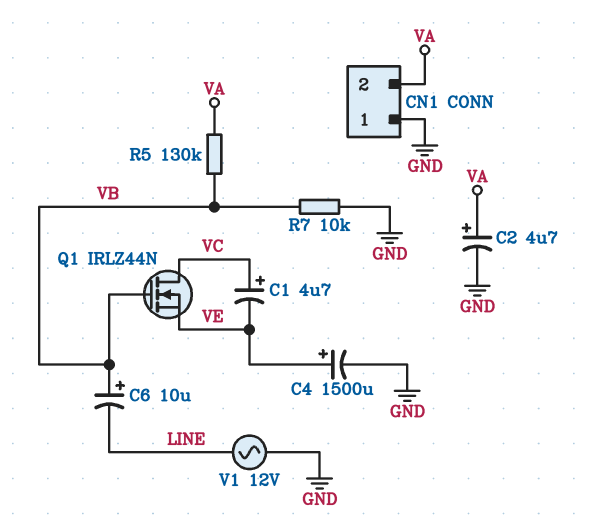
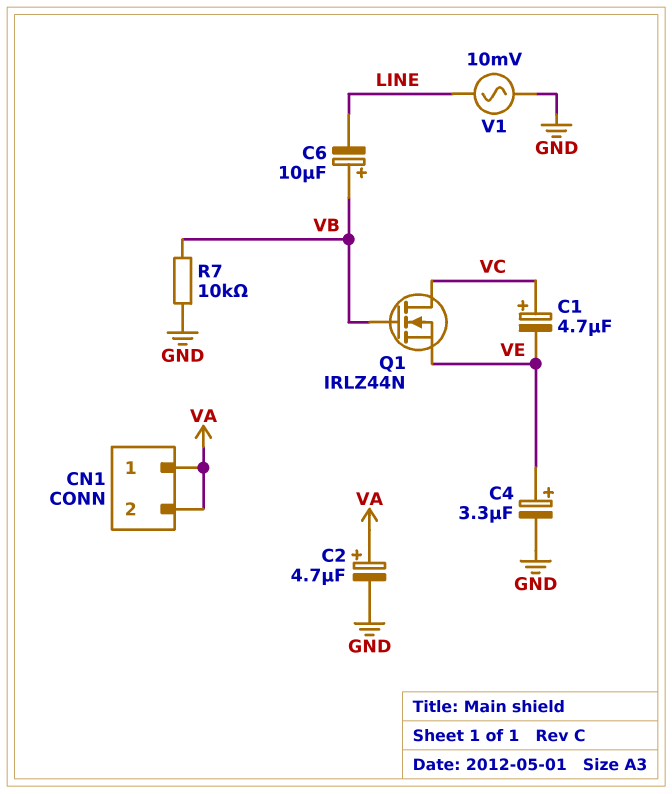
C4: 1500uF (plus VE, minus GND) -> 3.3uF (plus VE, minus GND)
CN1 pin 1: GND -> VA
R5: 130k (VA, VB) -> none
V1: AC 12V (GND, LINE) -> AC 10mV (GND, LINE)

